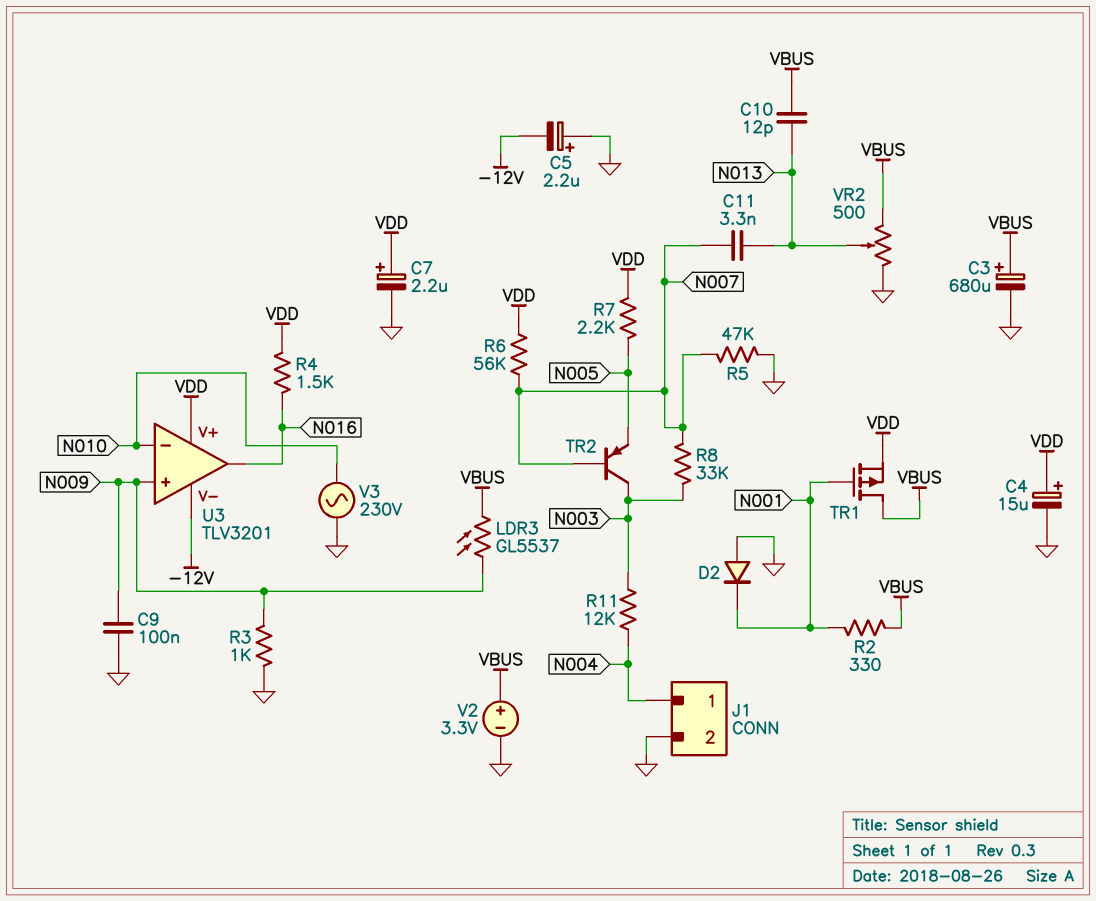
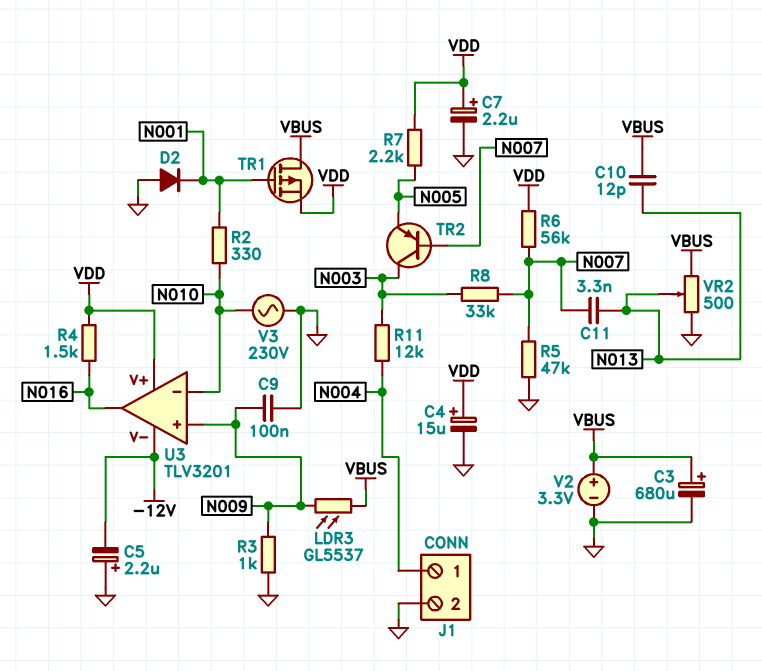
R2: 330 (N001, VBUS) -> 330 (N001, N010)

